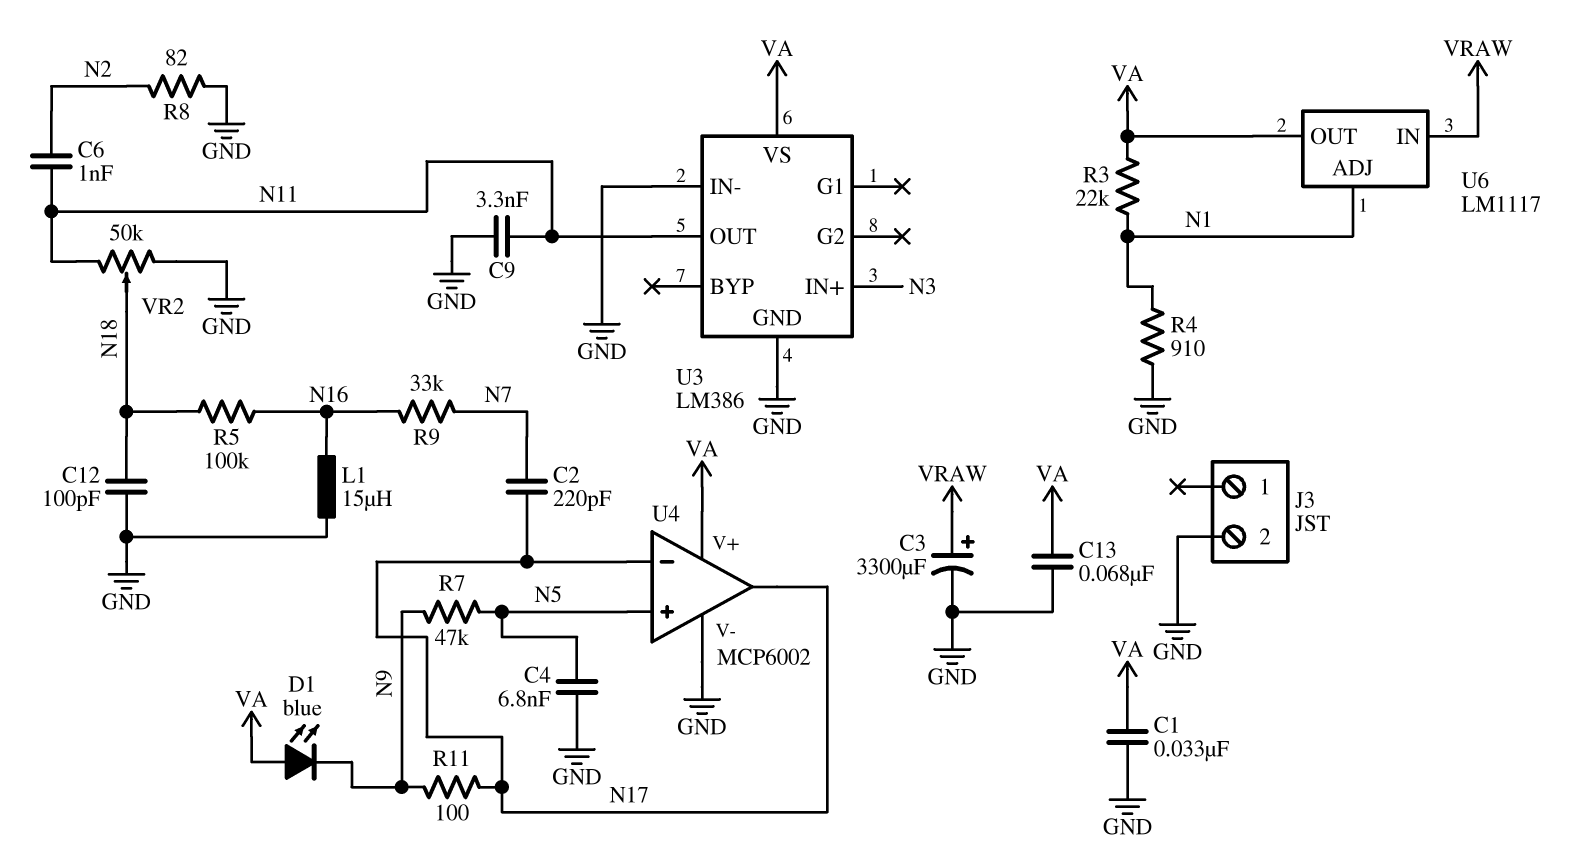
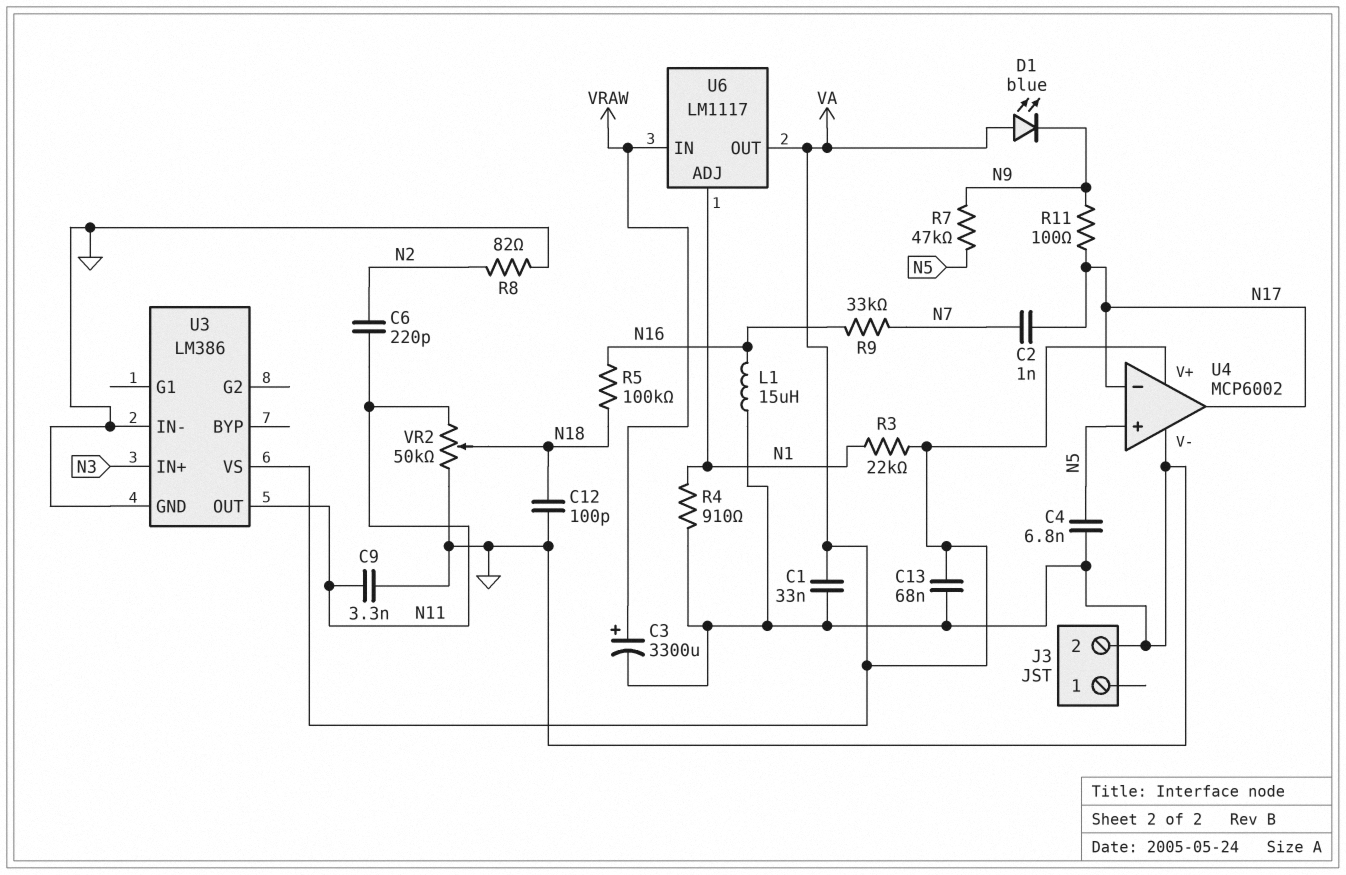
C2: 220pF (N7, N17) -> 1nF (N7, N17)
C6: 1nF (N2, N11) -> 220pF (N2, N11)

